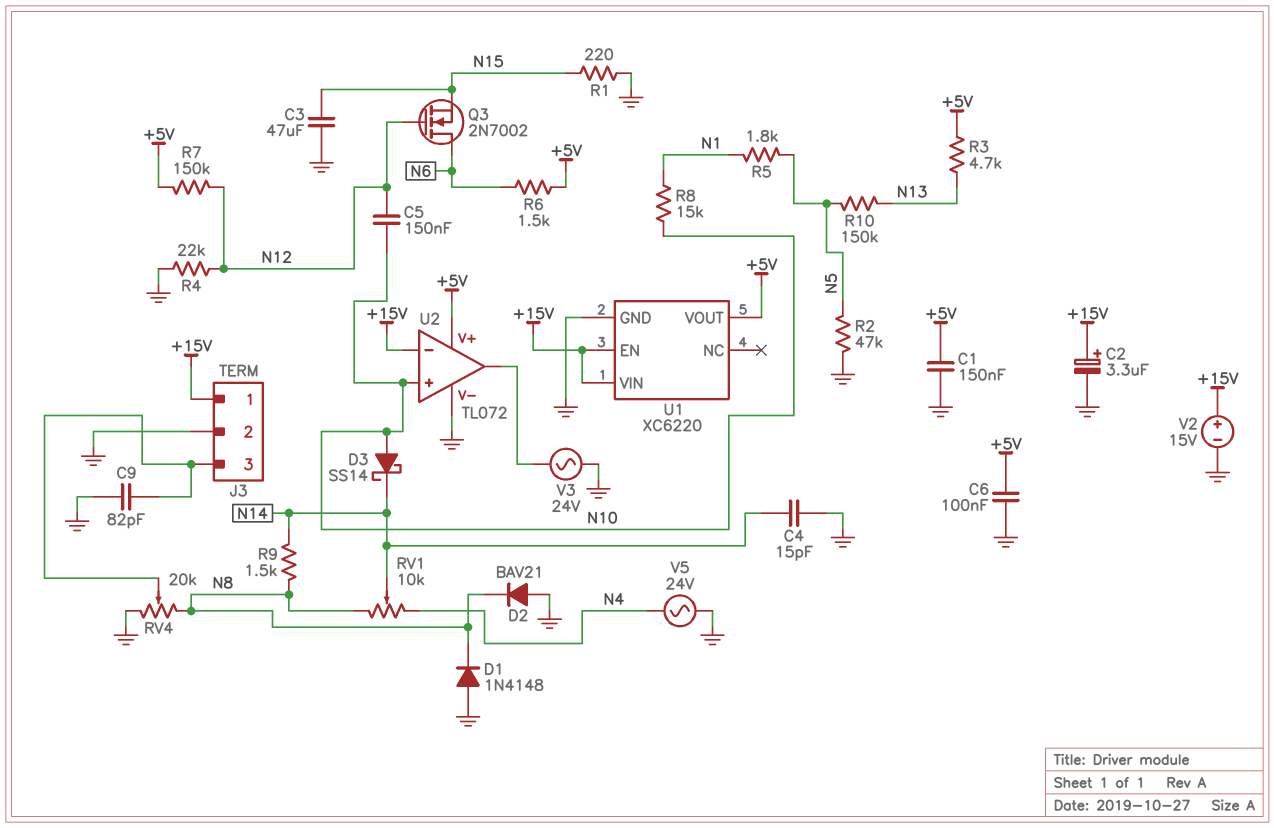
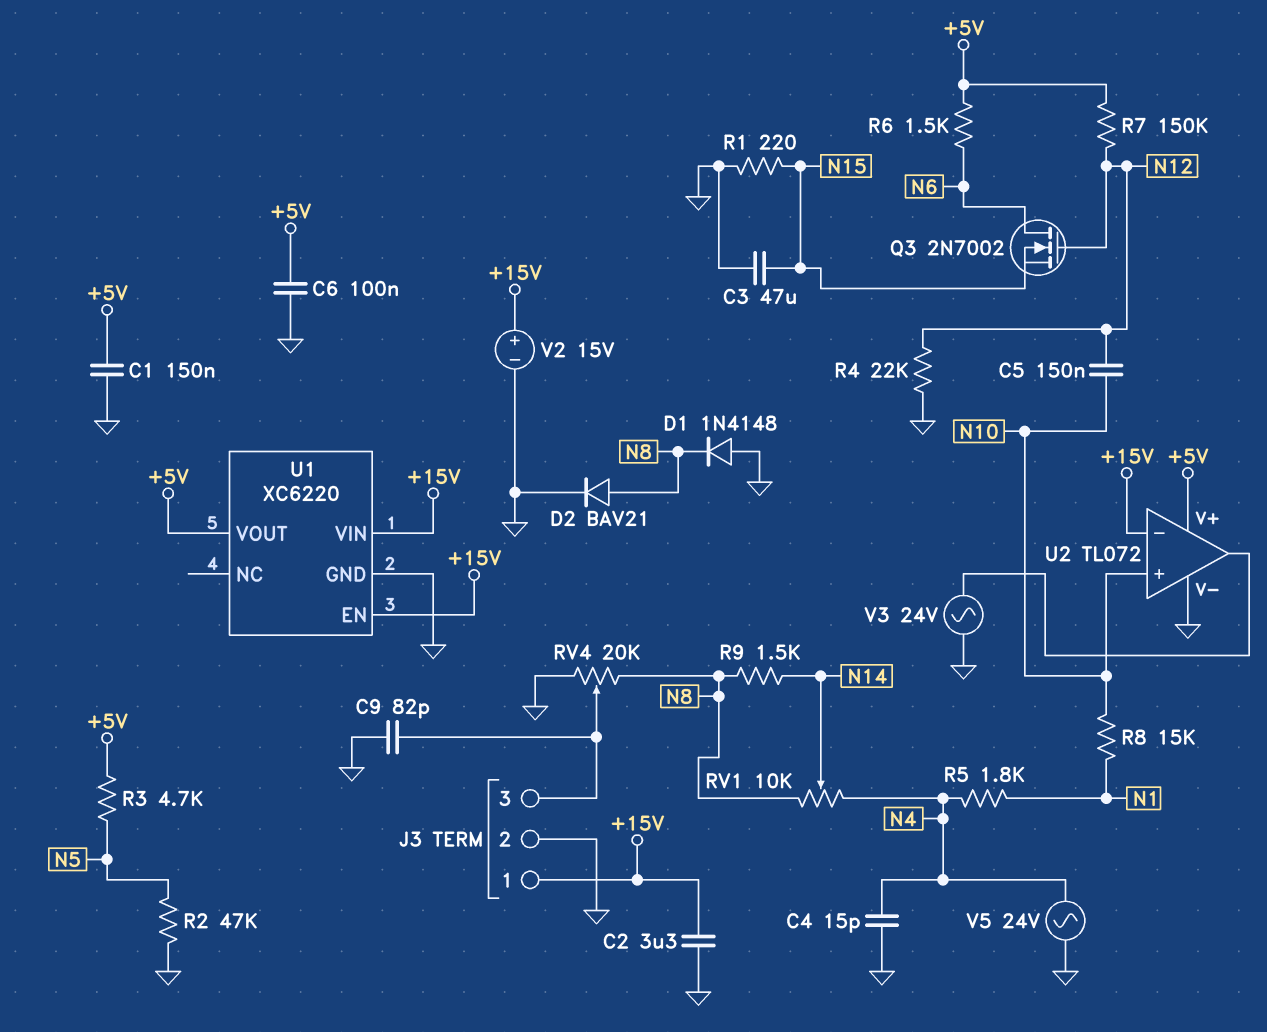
C2: 3.3uF (plus +15V, minus GND) -> 3.3uF (+15V, GND)
C4: 15pF (GND, N14) -> 15pF (GND, N4)
D2: diode BAV21 (A GND, K N8) -> diode BAV21 (A N8, K GND)
D3: schottky SS14 (A N10, K N14) -> none
R3: 4.7k (+5V, N13) -> 4.7k (+5V, N5)
R5: 1.8k (N1, N5) -> 1.8k (N1, N4)
R10: 150k (N5, N13) -> none

